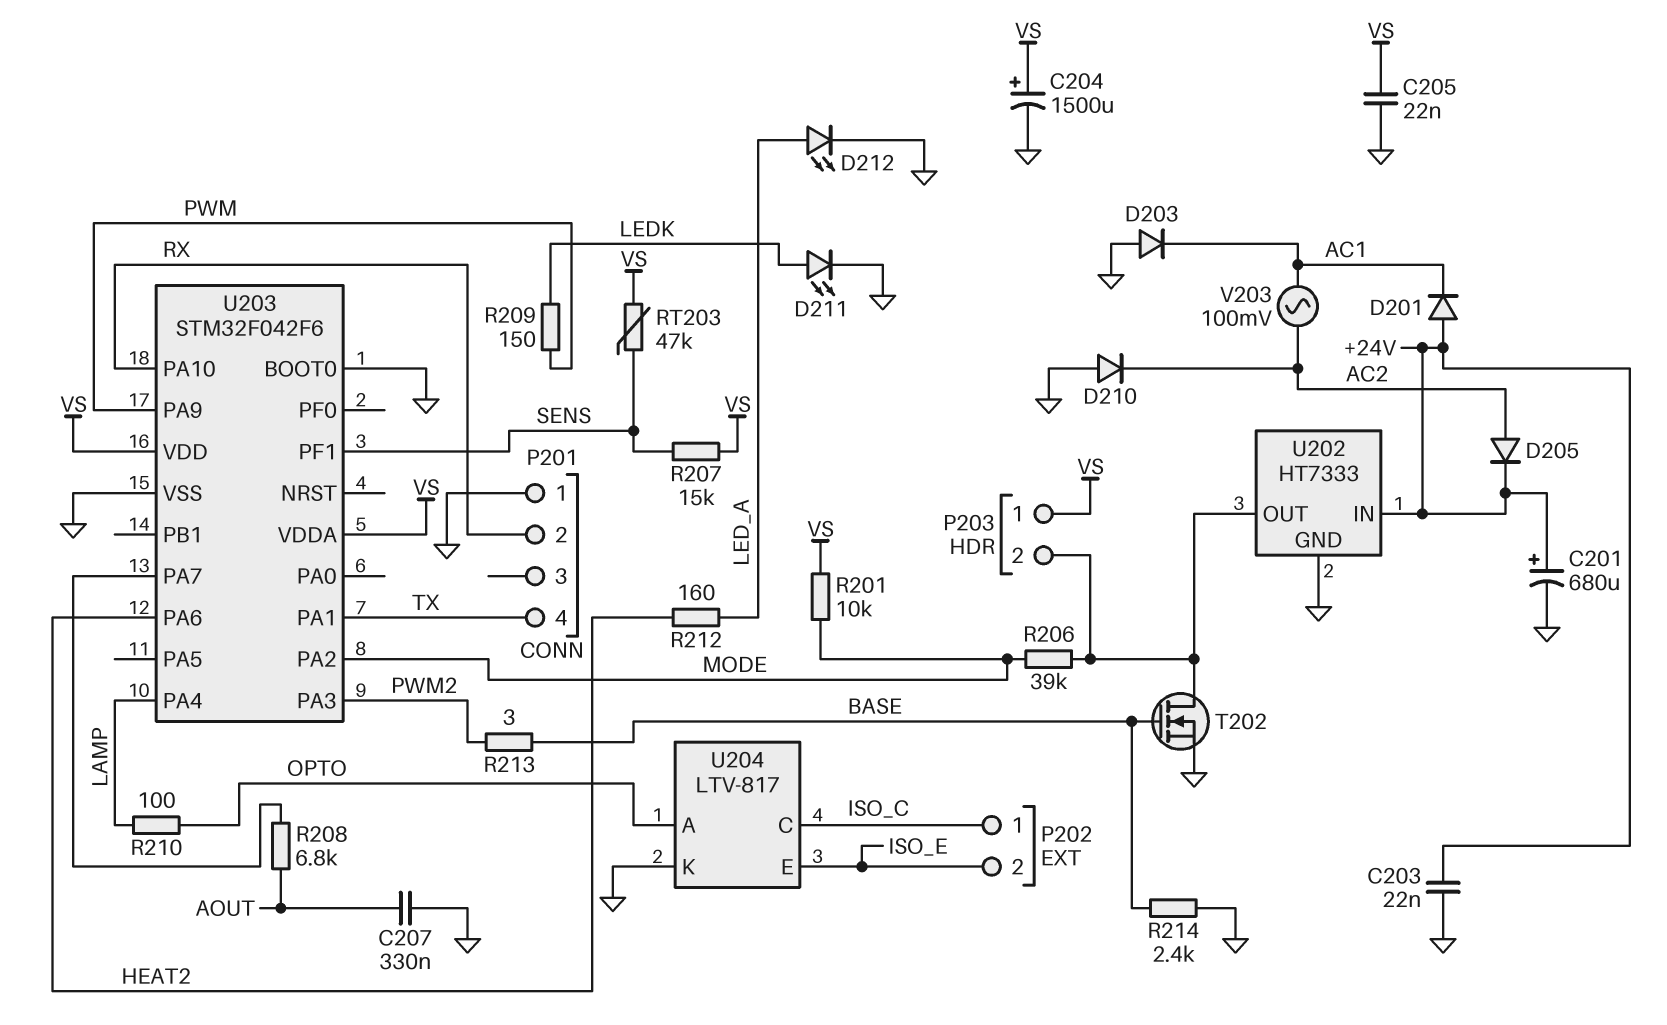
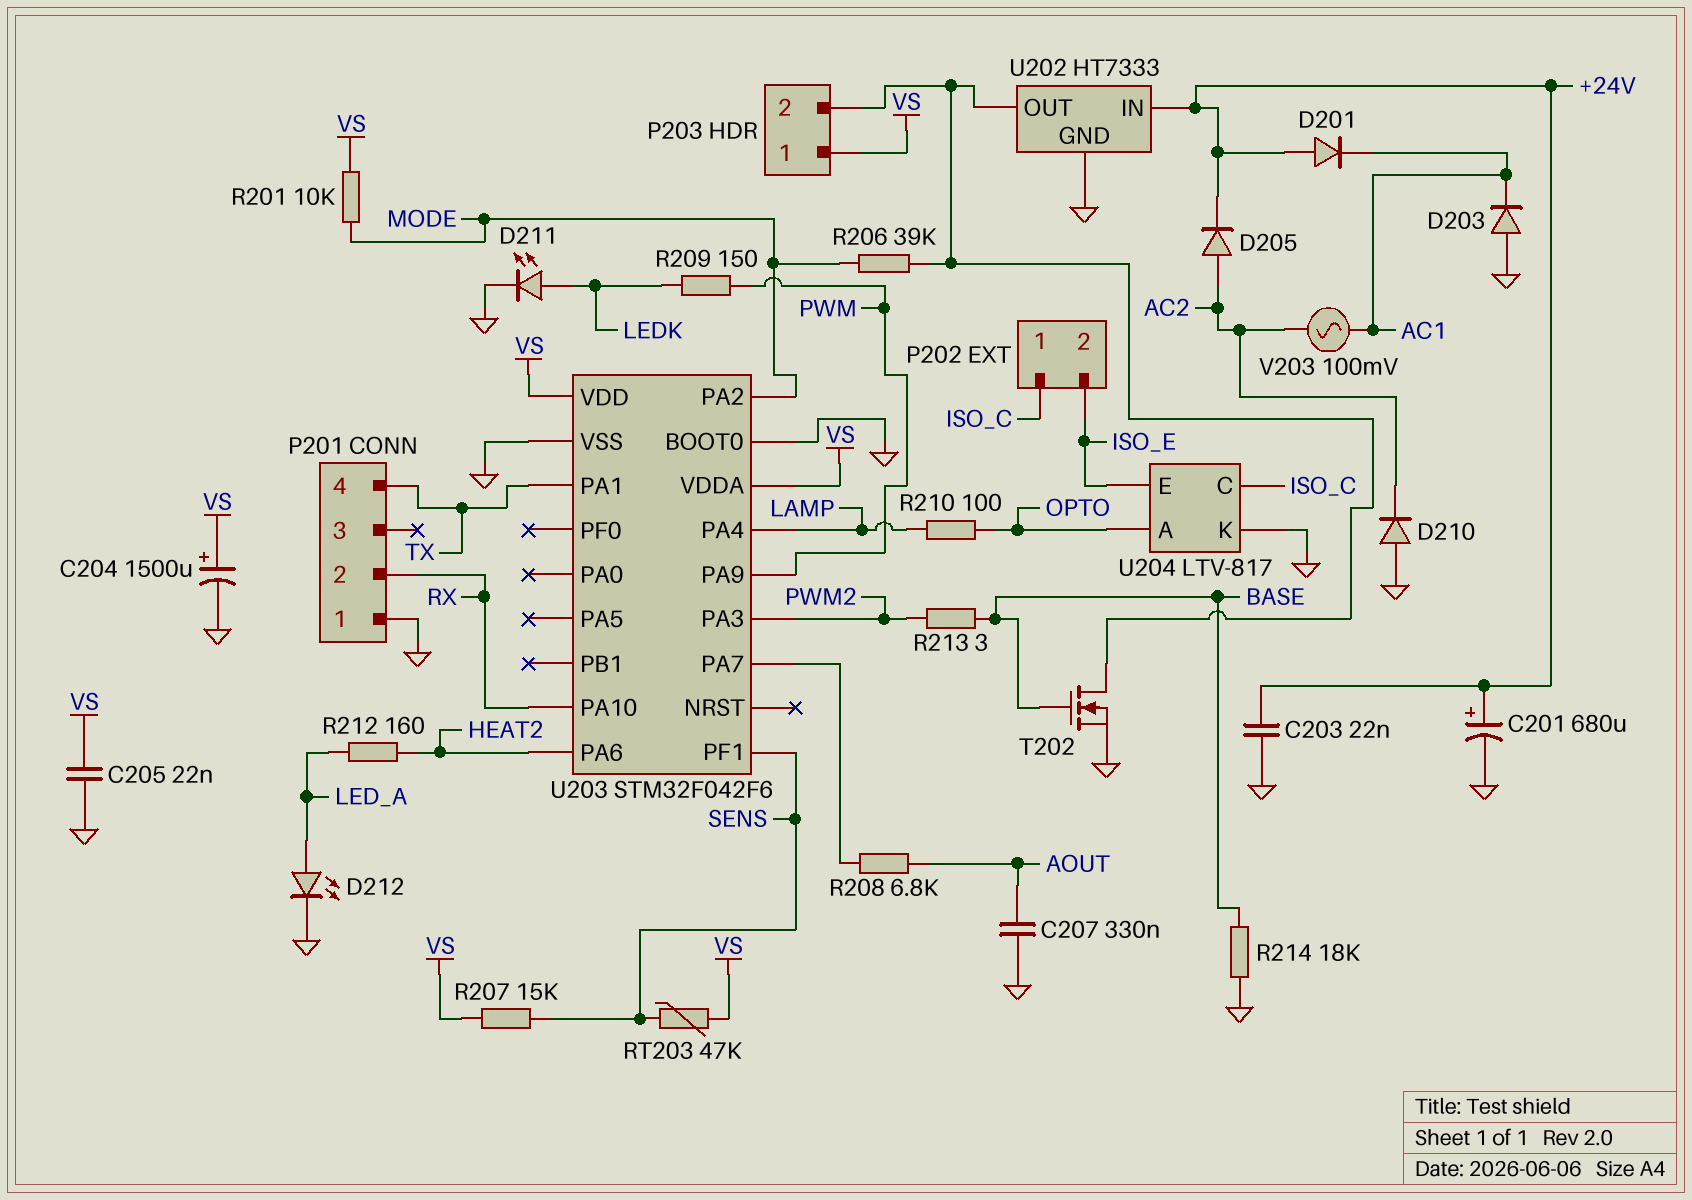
R214: 2.4k (BASE, GND) -> 18k (BASE, GND)

